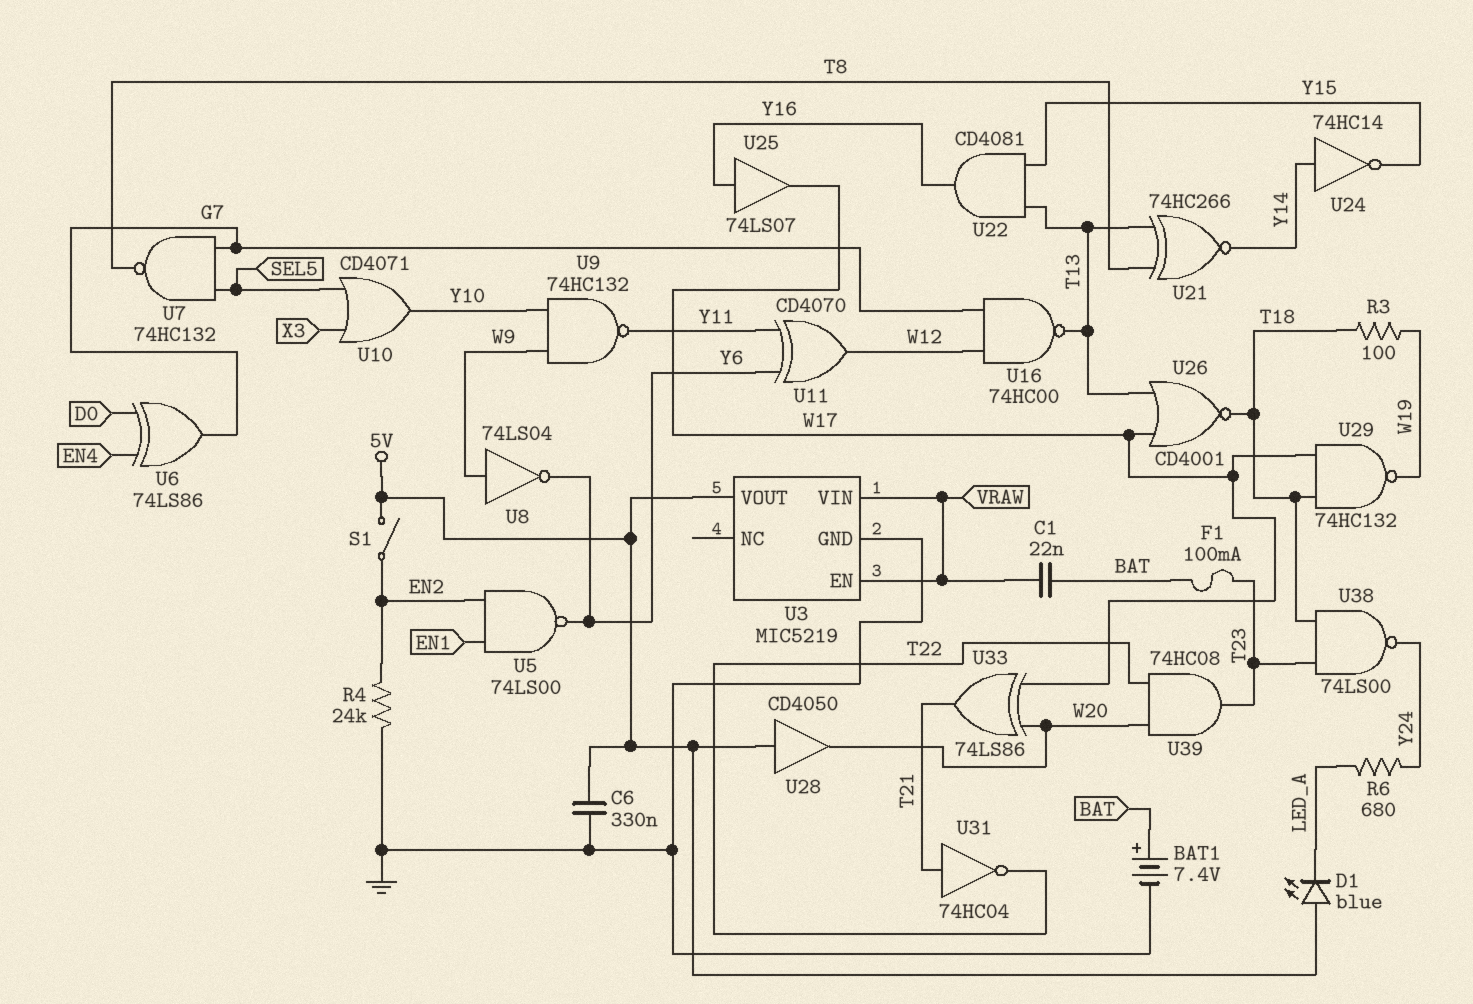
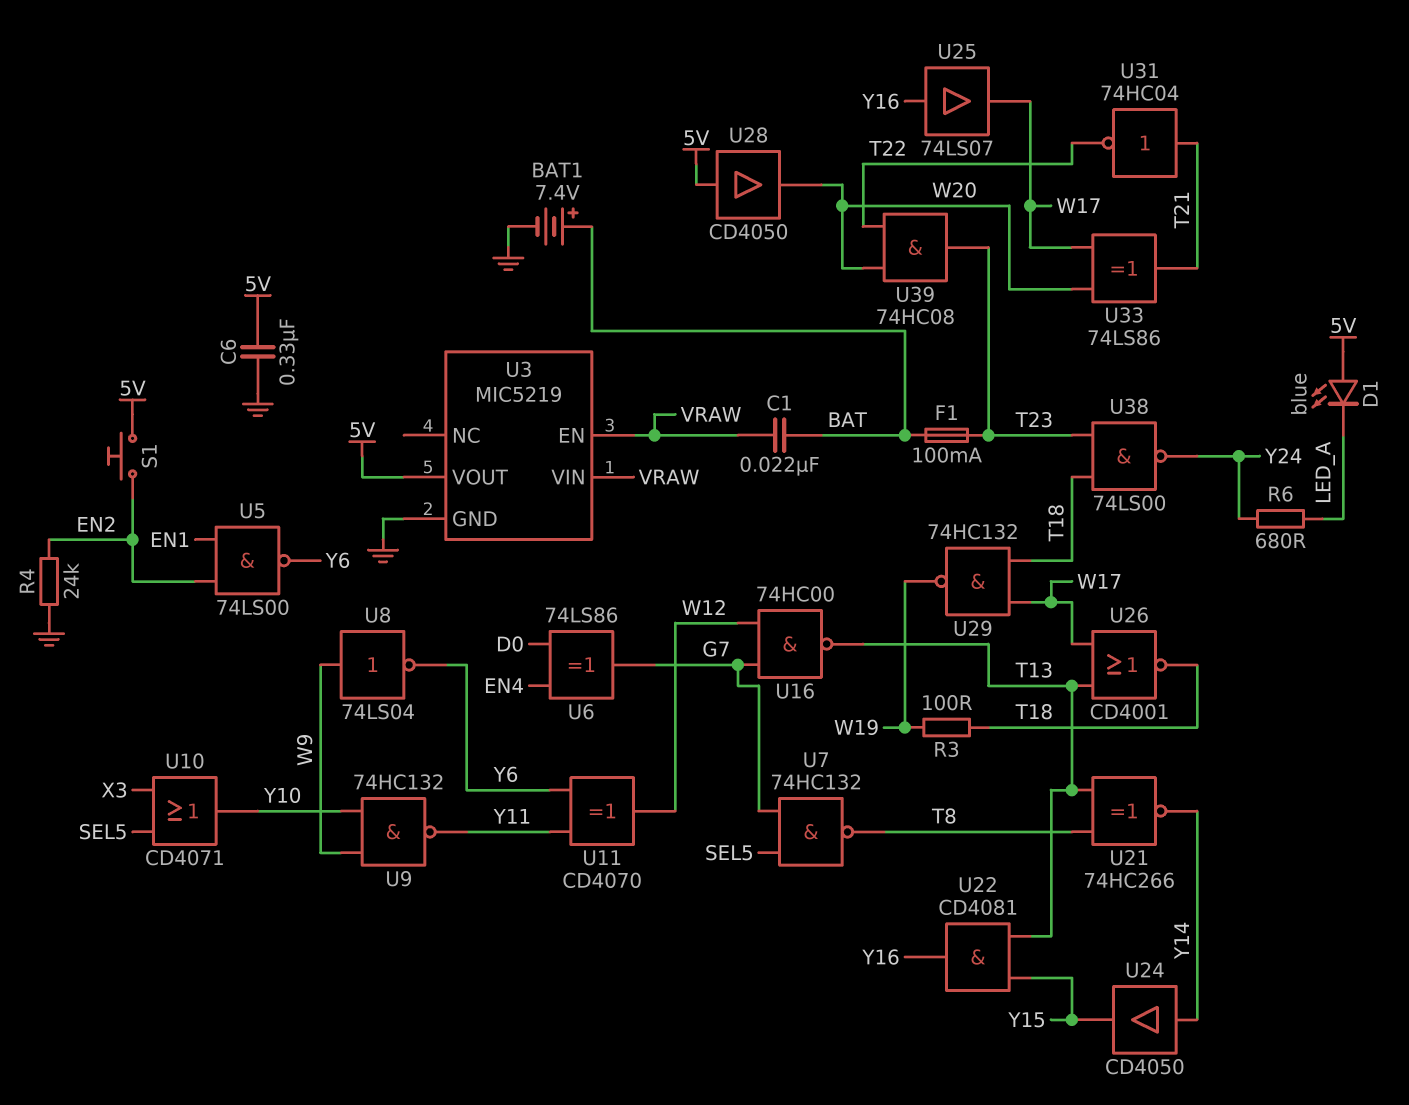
S1: switch (5V, EN2) -> button (5V, EN2)
U24: NOT 74HC14 (in Y14, out Y15) -> buffer CD4050 (in Y14, out Y15)

